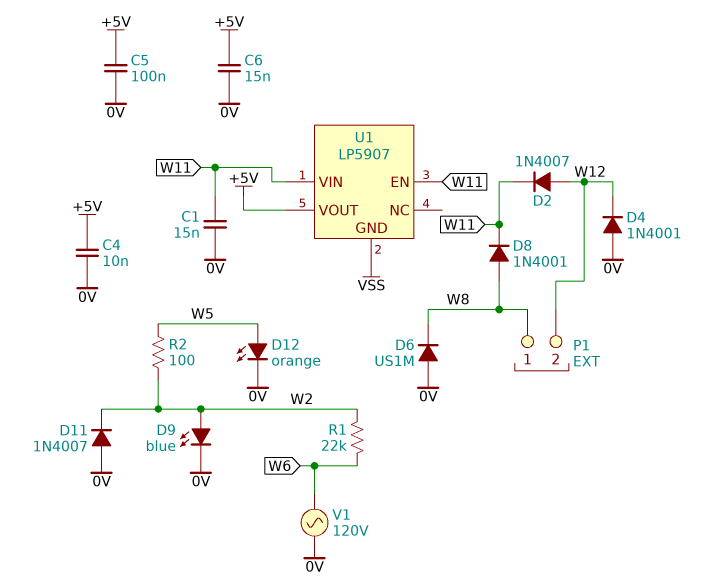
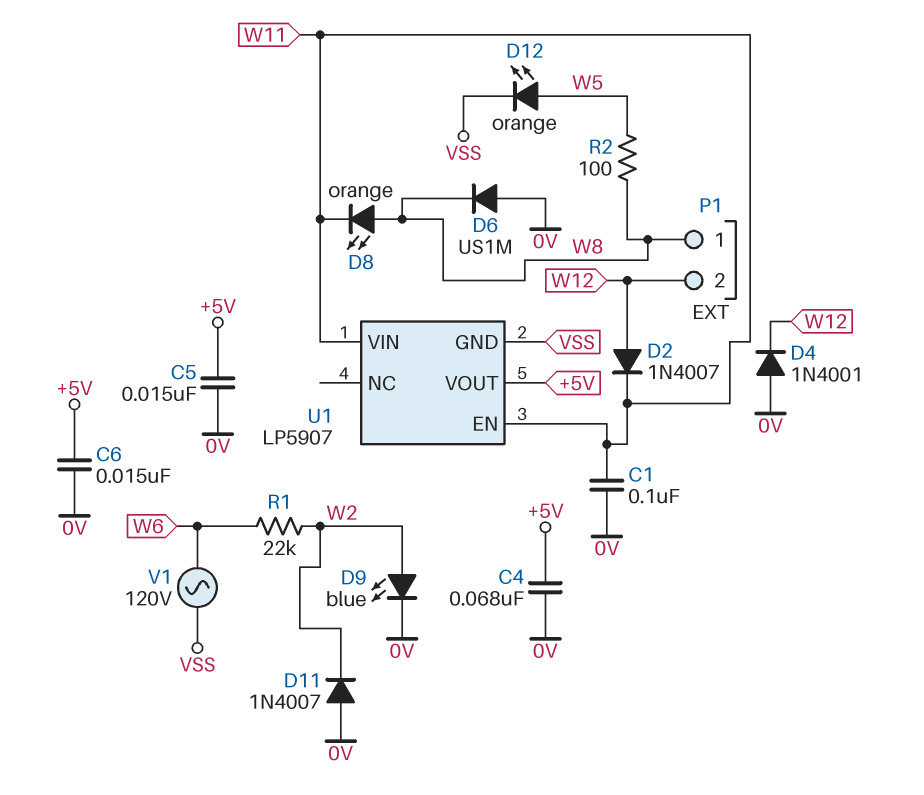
C1: 15nF (0V, W11) -> 100nF (0V, W11)
C4: 10nF (+5V, 0V) -> 68nF (+5V, 0V)
C5: 100nF (+5V, 0V) -> 15nF (+5V, 0V)
D8: diode 1N4001 (A W8, K W11) -> LED orange (A W8, K W11)
D12: LED orange (A W5, K 0V) -> LED orange (A W5, K VSS)
R2: 100 (W2, W5) -> 100 (W5, W8)
V1: AC 120V (0V, W6) -> AC 120V (VSS, W6)

